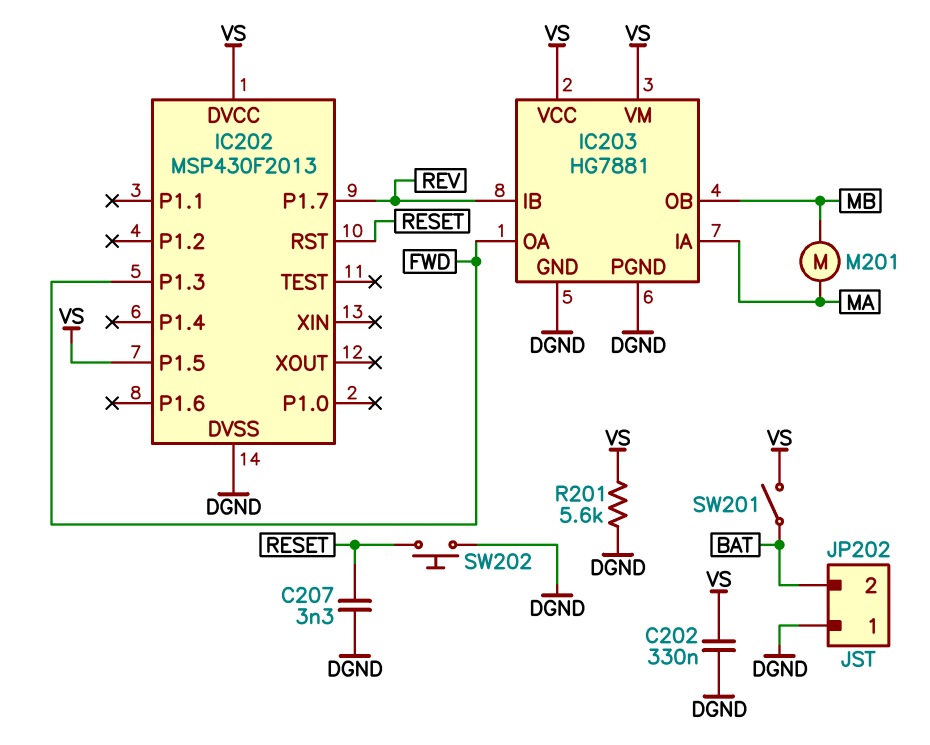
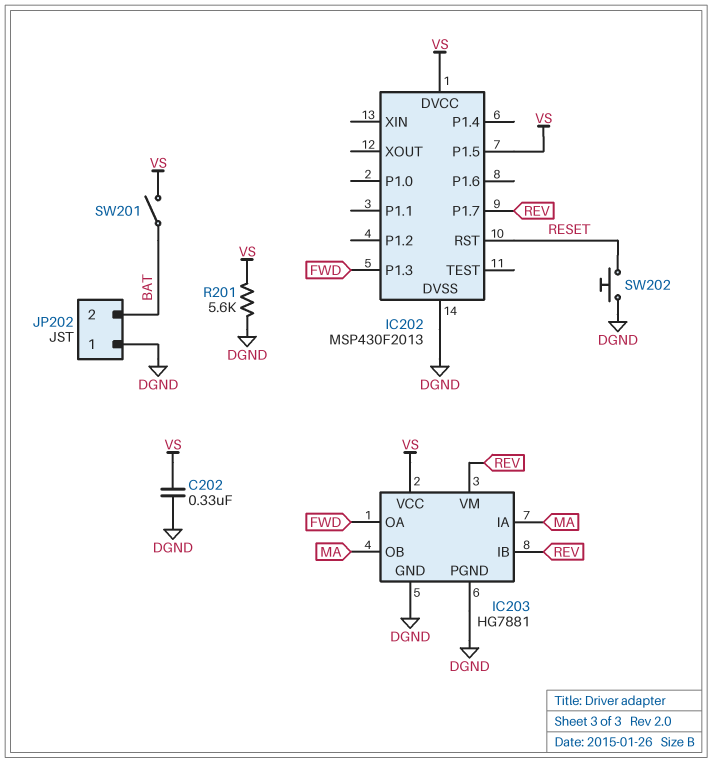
C207: 3.3nF (DGND, RESET) -> none
IC203 pin OB: MB -> MA
IC203 pin VM: VS -> REV
M201: motor (MA, MB) -> none

